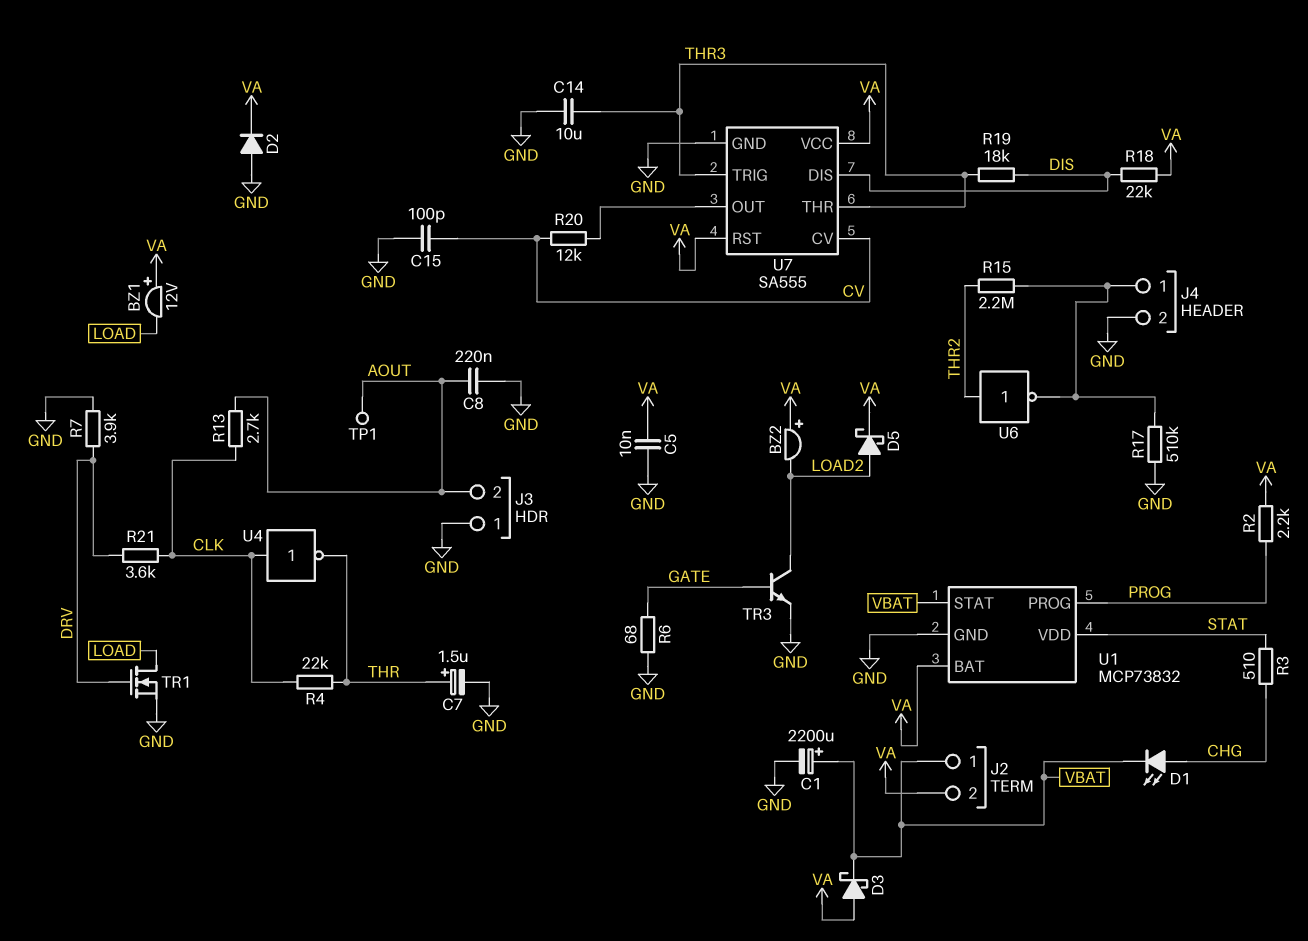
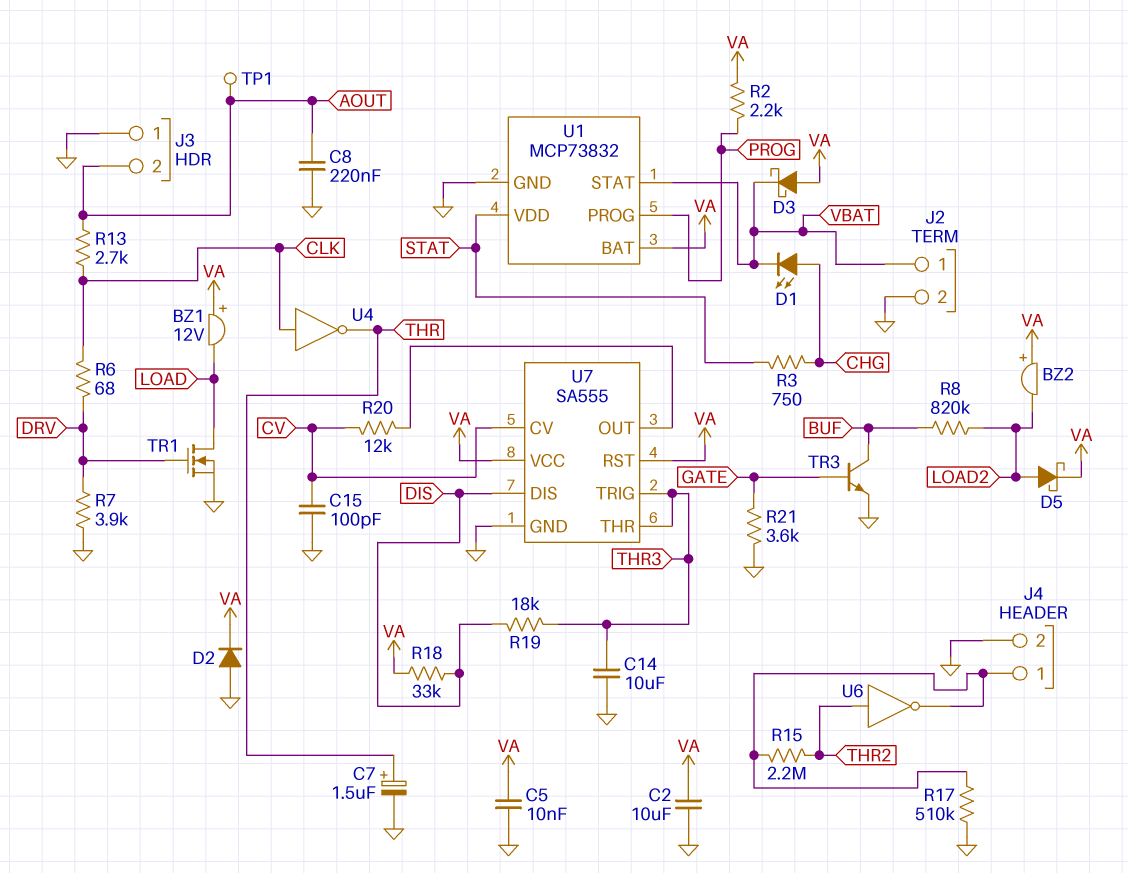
C1: 2200uF (plus VBAT, minus GND) -> none
C2: none -> 10uF (GND, VA)
J2 pin 2: VA -> GND
R3: 510 (CHG, STAT) -> 750 (CHG, STAT)
R4: 22k (CLK, THR) -> none
R6: 68 (GATE, GND) -> 68 (CLK, DRV)
R8: none -> 820k (BUF, LOAD2)
R18: 22k (DIS, VA) -> 33k (DIS, VA)
R21: 3.6k (CLK, DRV) -> 3.6k (GATE, GND)
TR3: NPN (B GATE, C LOAD2, E GND) -> NPN (B GATE, C BUF, E GND)

